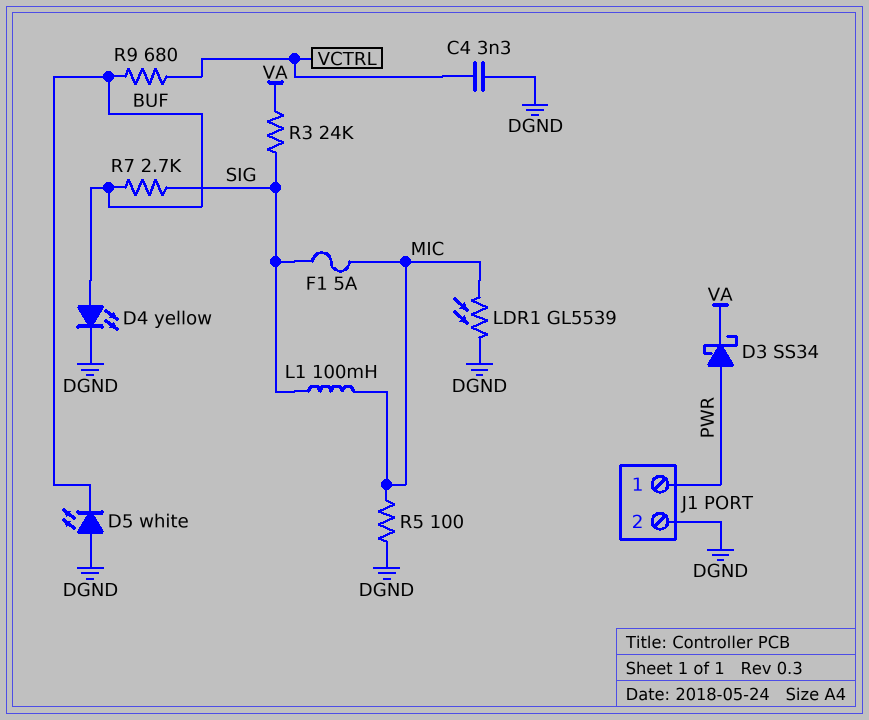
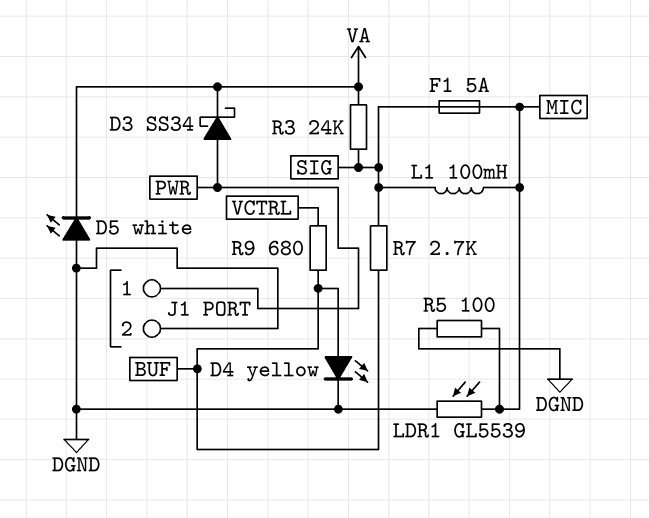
C4: 3.3nF (DGND, VCTRL) -> none
D5: LED white (A DGND, K BUF) -> LED white (A DGND, K VA)

